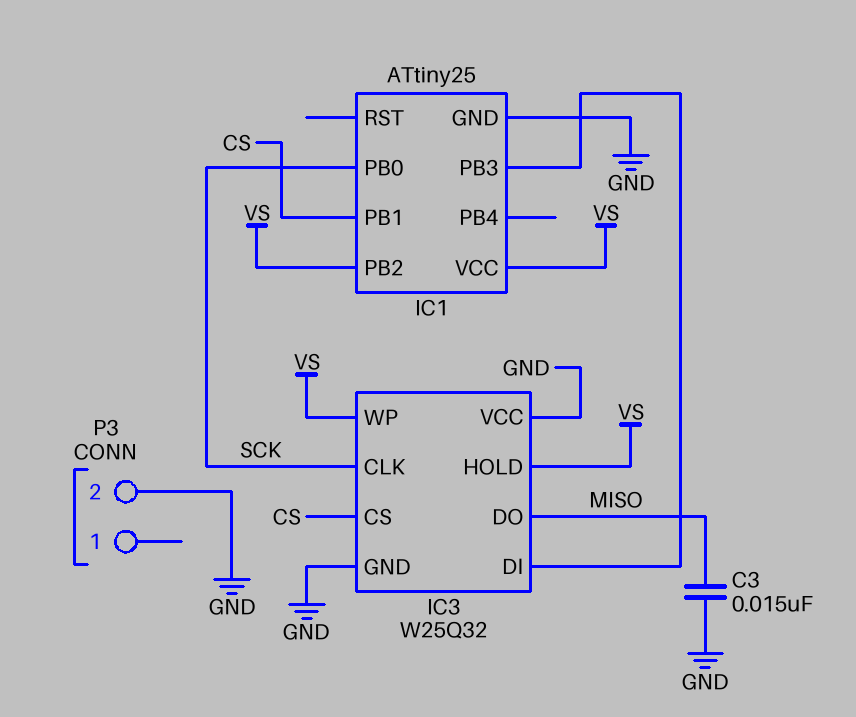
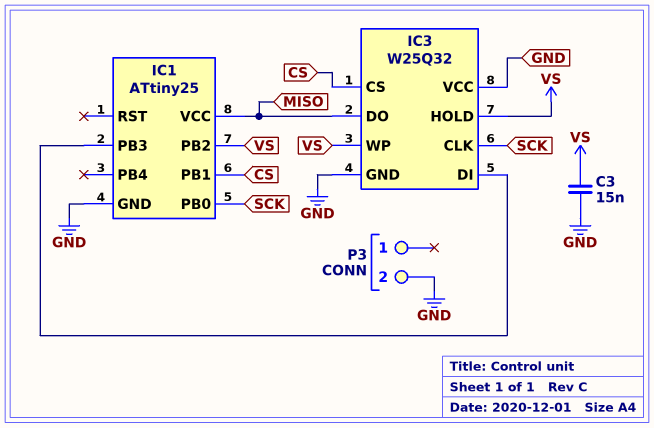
C3: 15nF (GND, MISO) -> 15nF (GND, VS)
IC1 pin VCC: VS -> MISO

